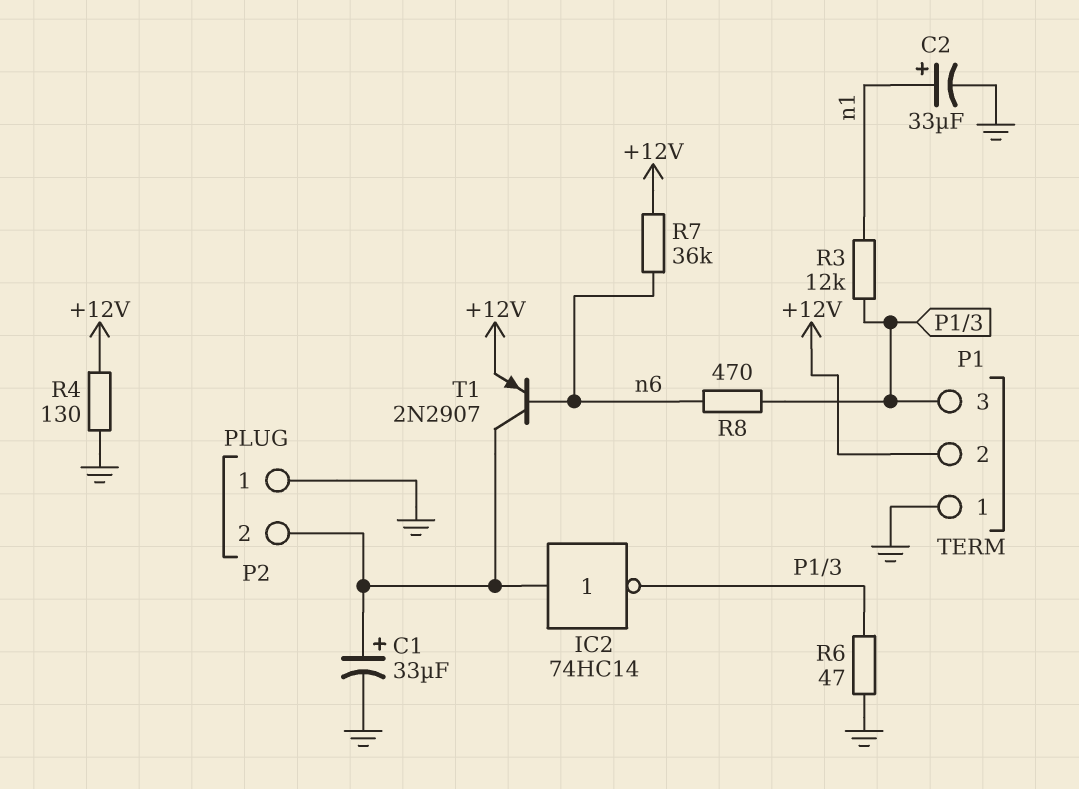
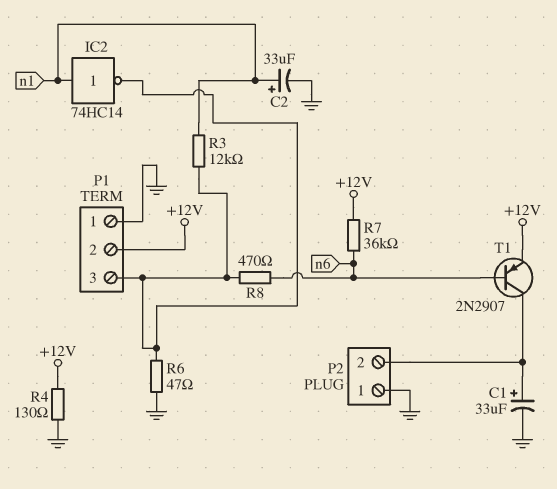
IC2: NOT 74HC14 (in P2/2, out P1/3) -> NOT 74HC14 (in n1, out P1/3)

